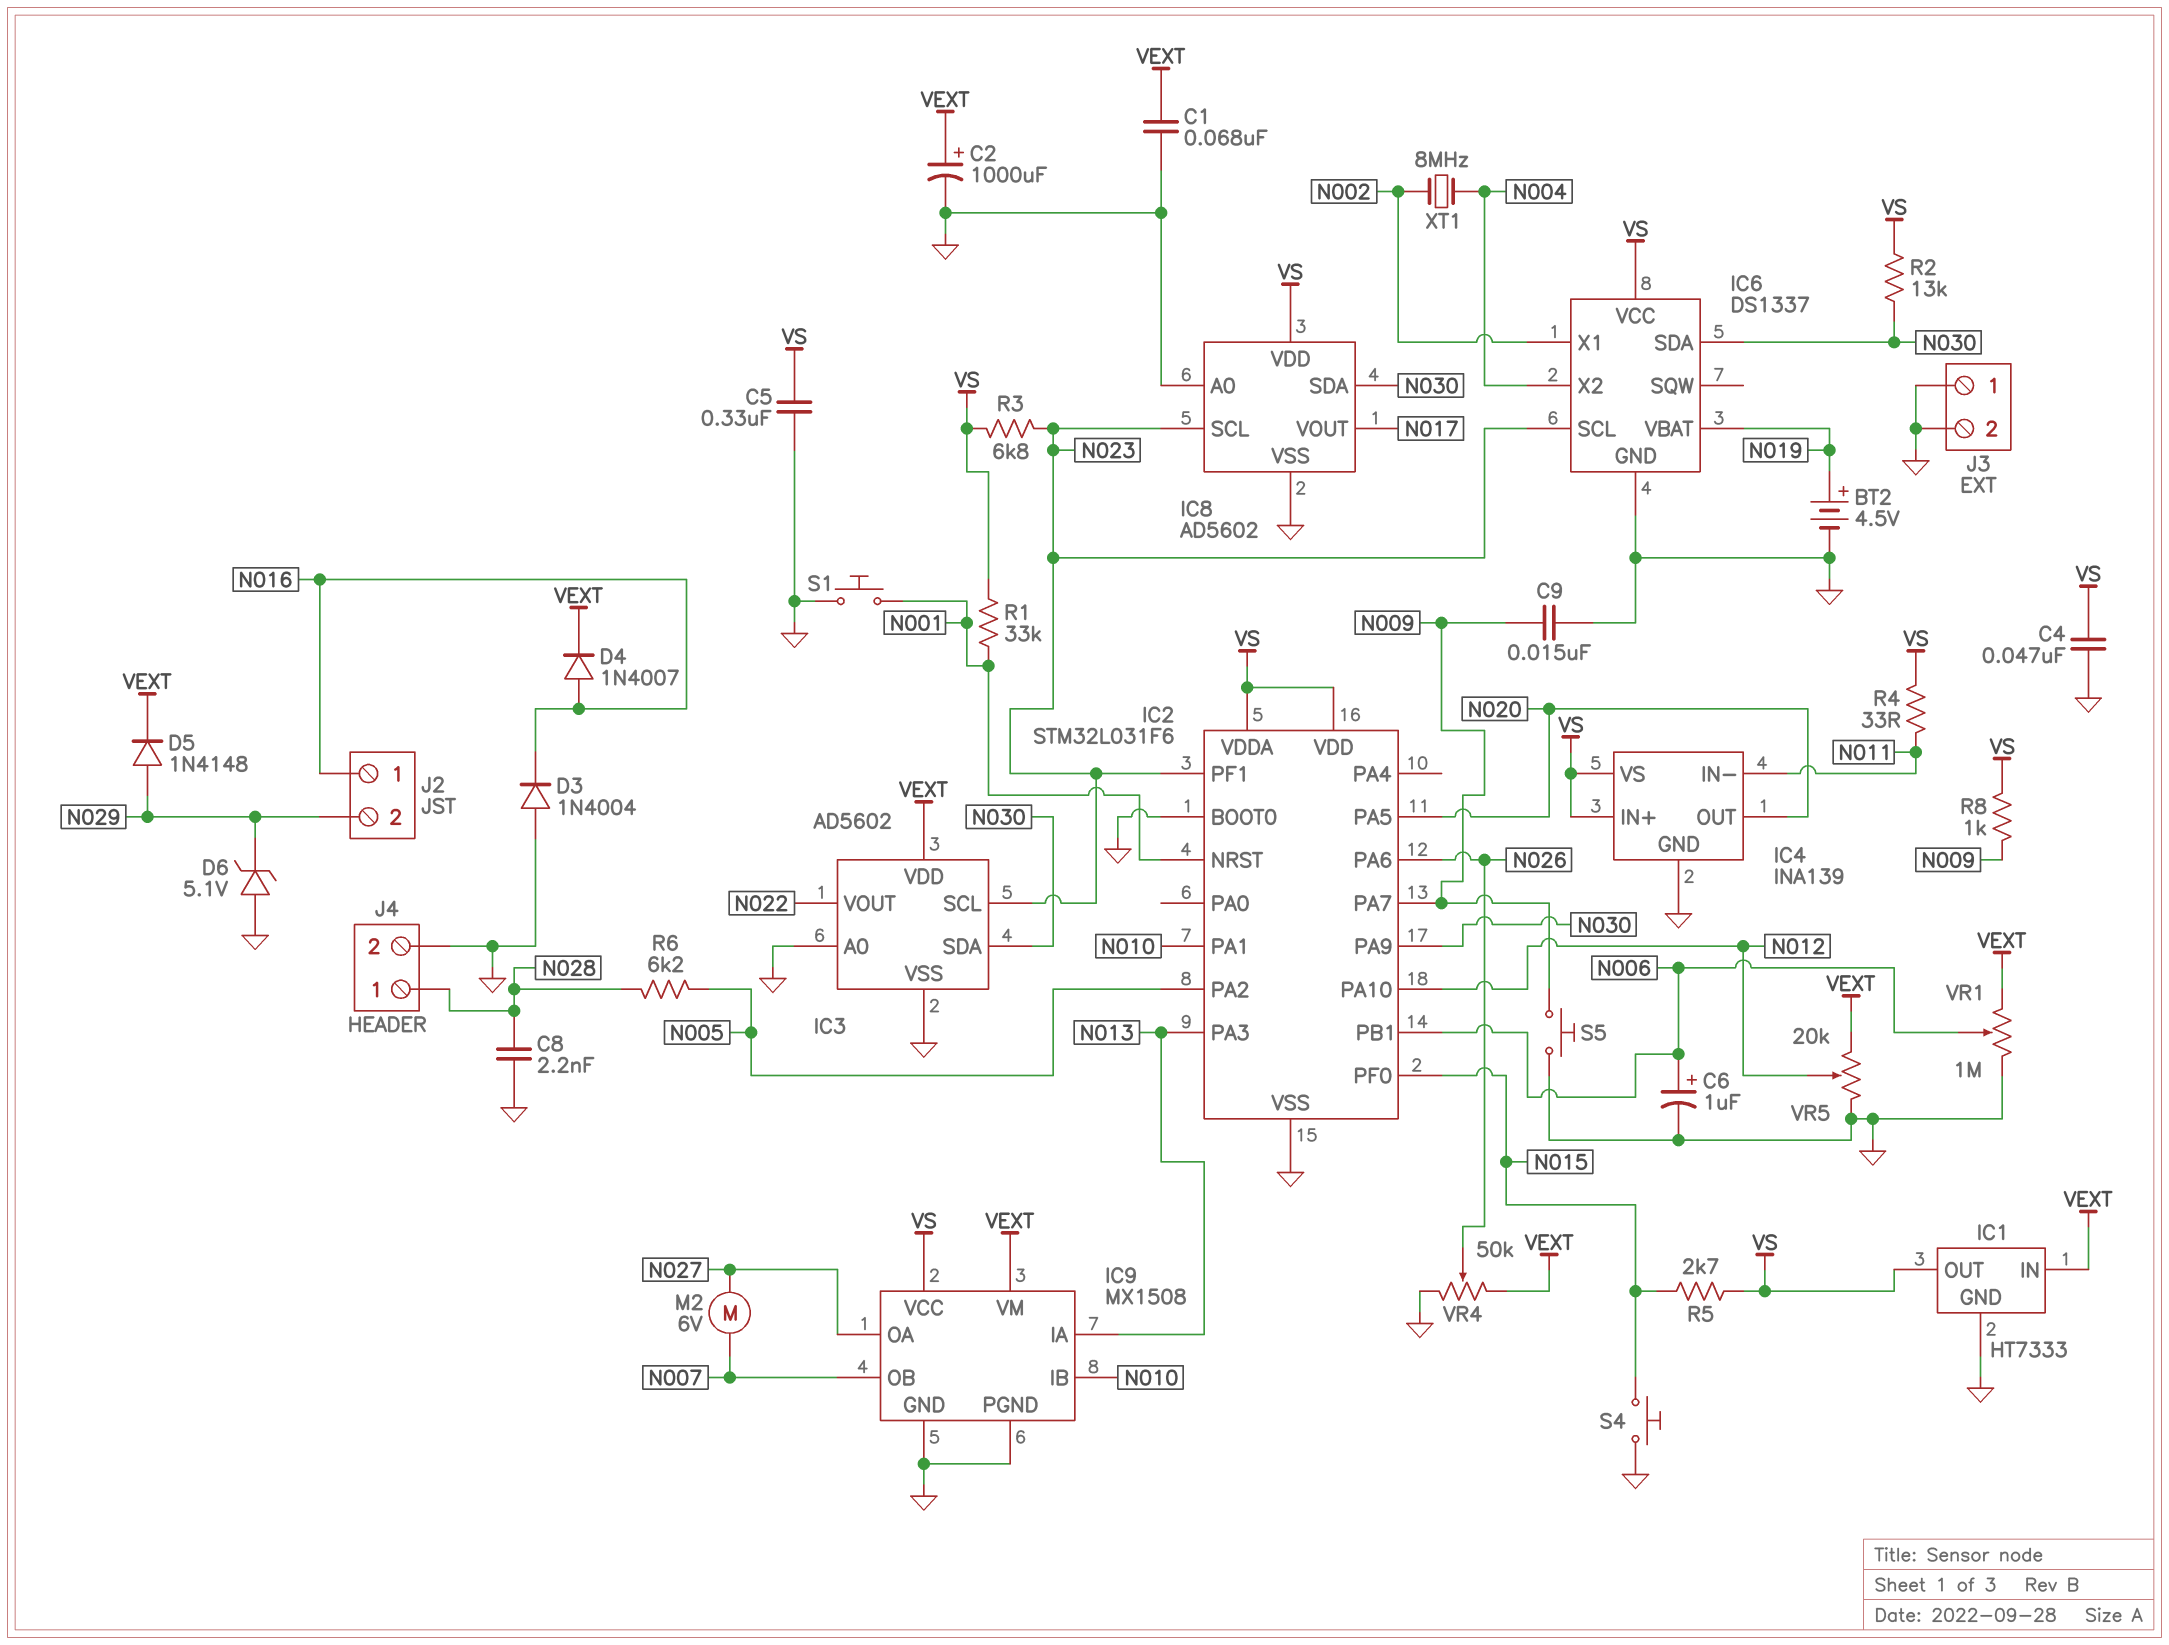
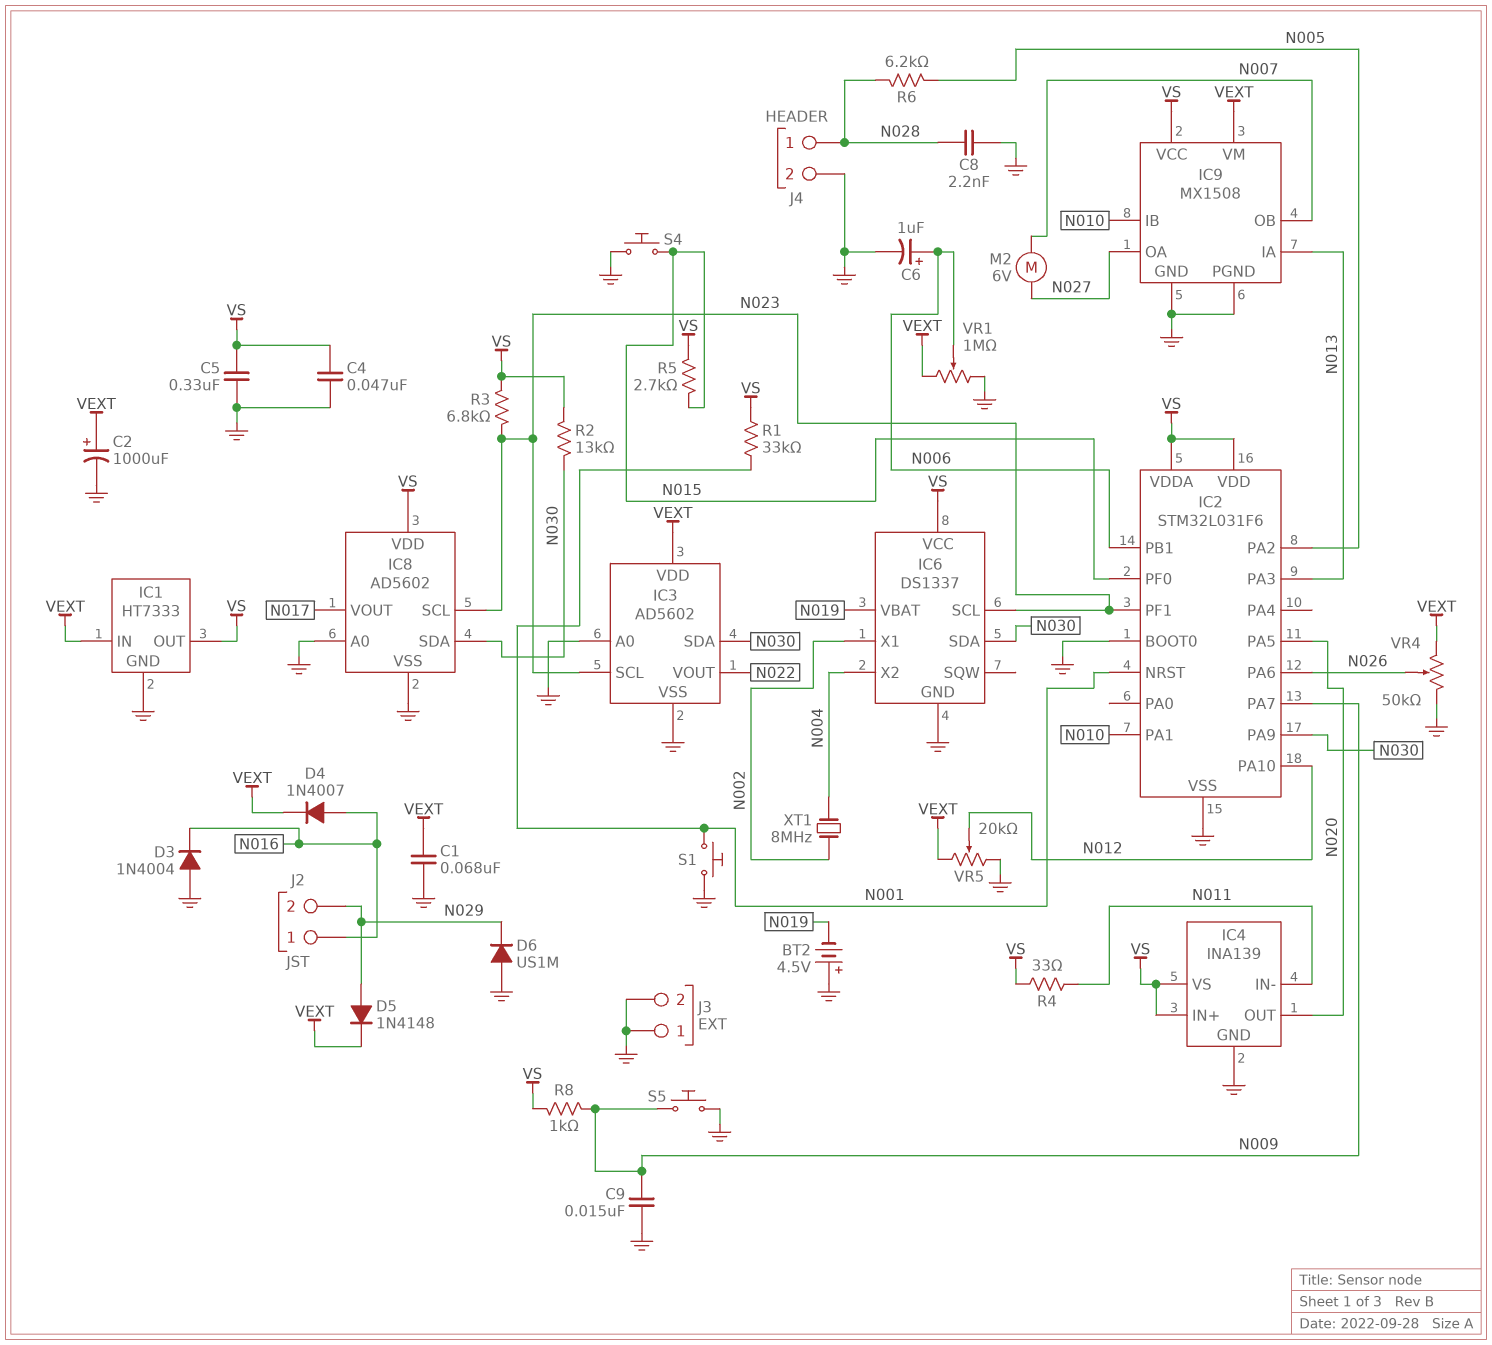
BT2: 4.5V (plus N019, minus GND) -> 4.5V (plus GND, minus N019)
D6: zener 5.1V (A GND, K N029) -> diode US1M (A GND, K N029)

